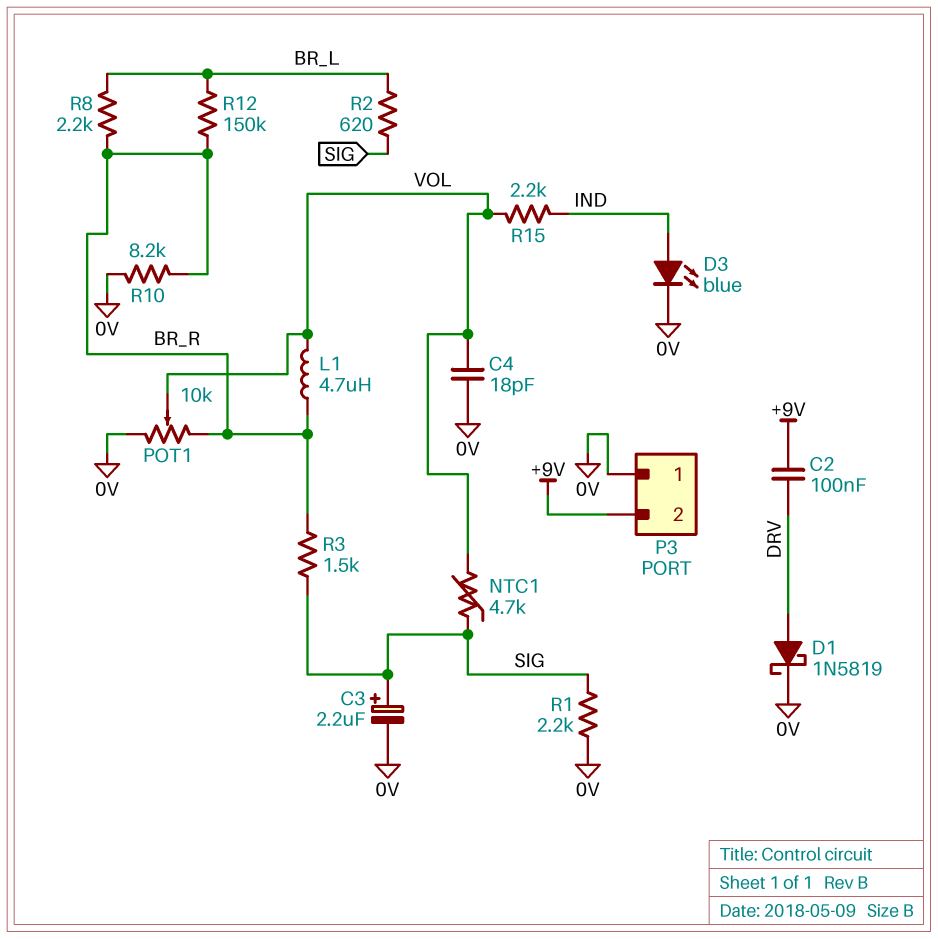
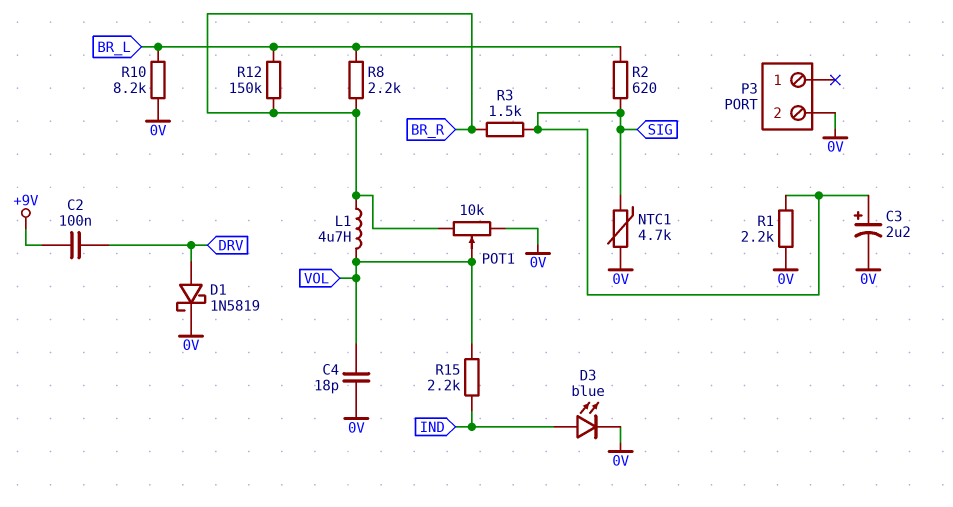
NTC1: 4.7k (SIG, VOL) -> 4.7k (0V, SIG)
P3 pin 1: 0V -> none
P3 pin 2: +9V -> 0V
R10: 8.2k (0V, BR_R) -> 8.2k (0V, BR_L)

